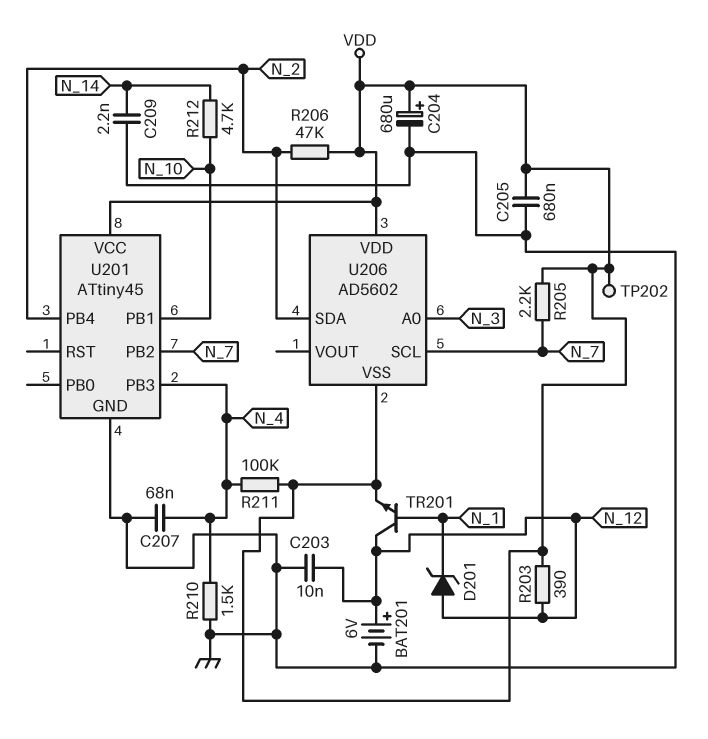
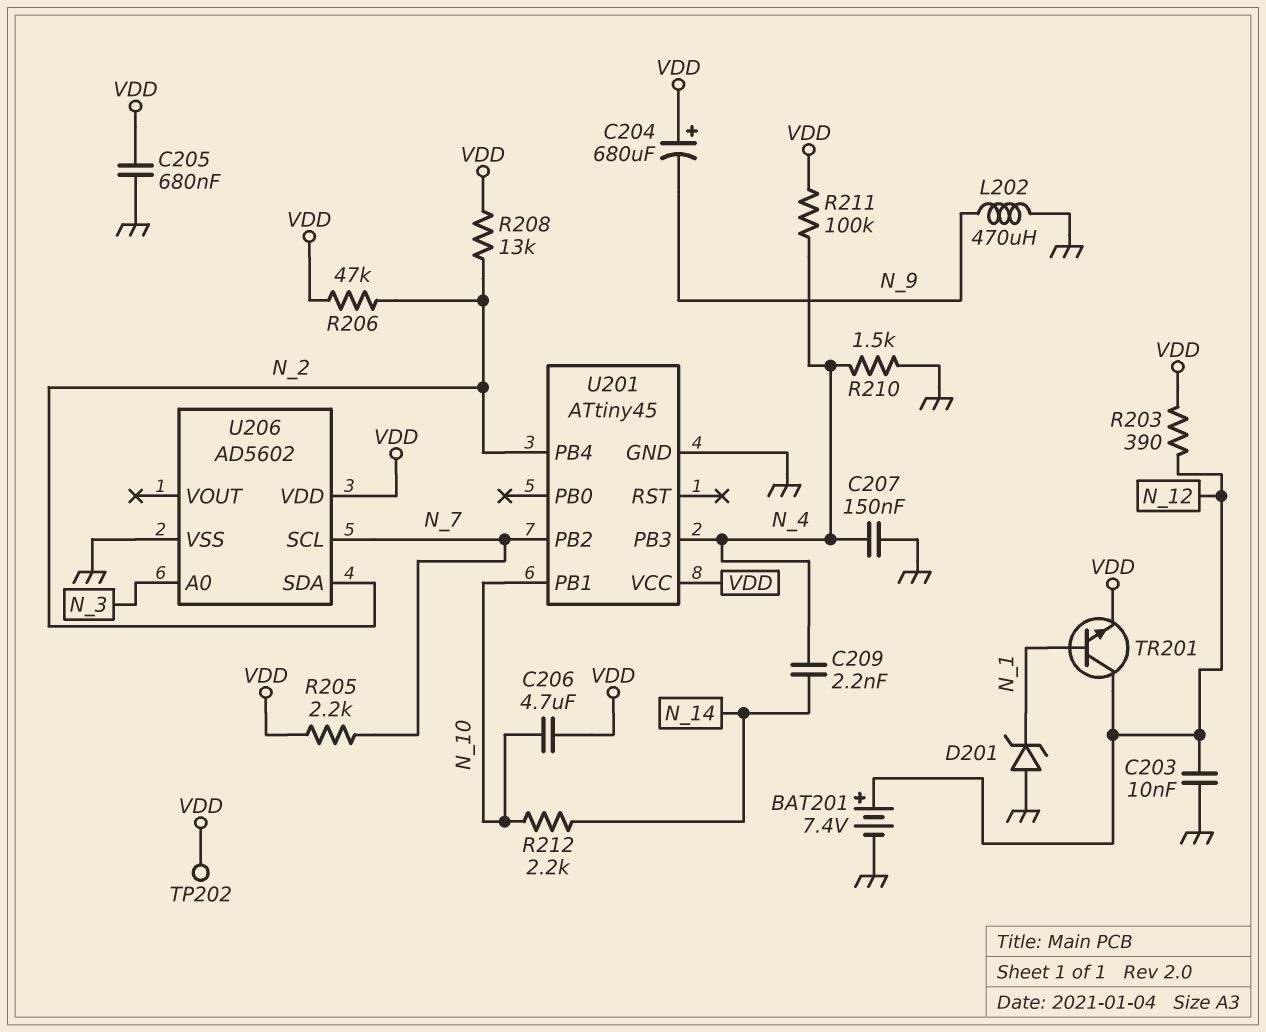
BAT201: 6V (plus N_12, minus GND) -> 7.4V (plus N_12, minus GND)
C204: 680uF (plus VDD, minus GND) -> 680uF (plus VDD, minus N_9)
C206: none -> 4.7uF (N_10, VDD)
C207: 68nF (GND, N_4) -> 150nF (GND, N_4)
C209: 2.2nF (GND, N_14) -> 2.2nF (N_4, N_14)
D201: zener (A N_12, K N_1) -> zener (A GND, K N_1)
L202: none -> 470uH (GND, N_9)
R208: none -> 13k (N_2, VDD)
R212: 4.7k (N_10, N_14) -> 2.2k (N_10, N_14)
U206 pin VSS: VDD -> GND

